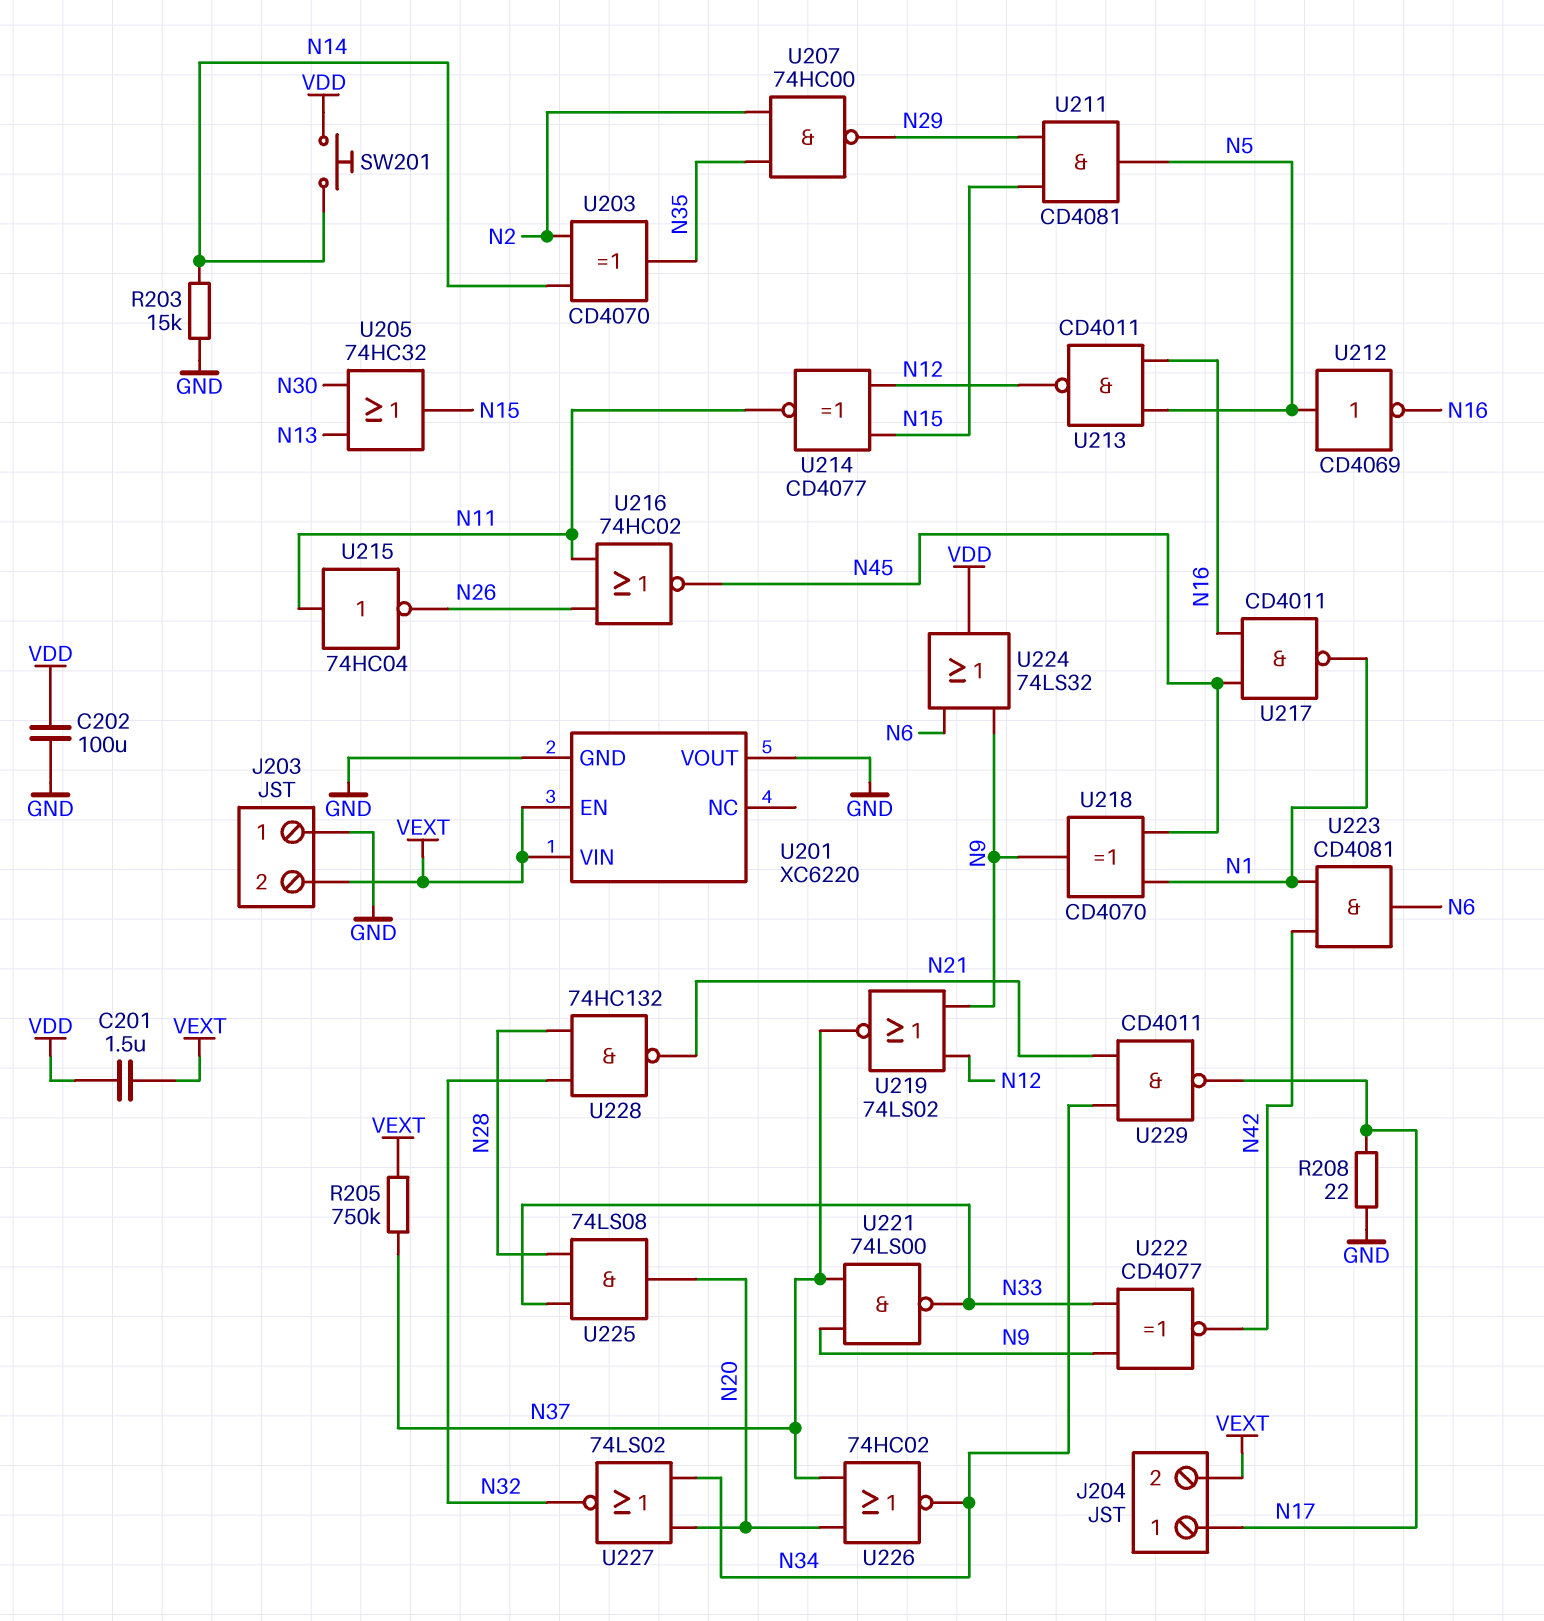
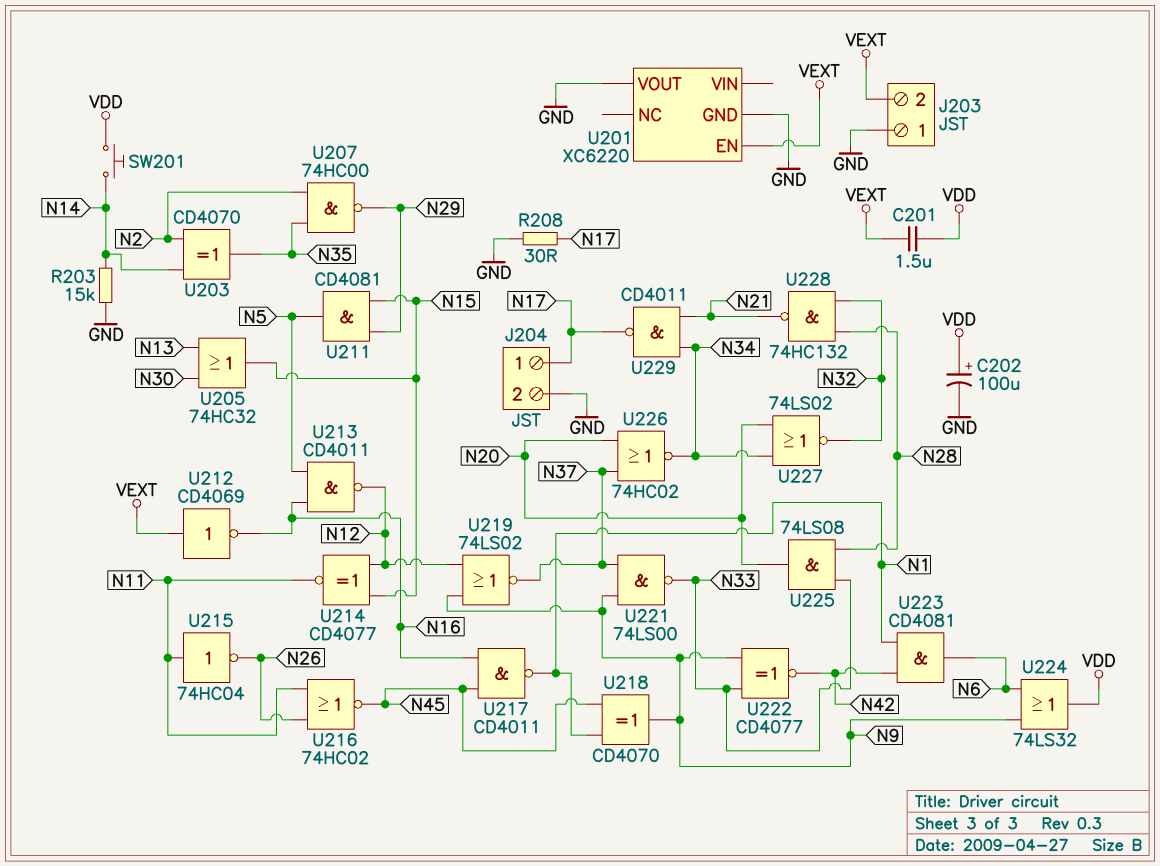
C202: 100uF (GND, VDD) -> 100uF (plus VDD, minus GND)
J204 pin 2: VEXT -> GND
R205: 750k (N37, VEXT) -> none
R208: 22 (GND, N17) -> 30 (GND, N17)
U201 pin VIN: VEXT -> none
U212: NOT CD4069 (in N5, out N16) -> NOT CD4069 (in VEXT, out N16)

